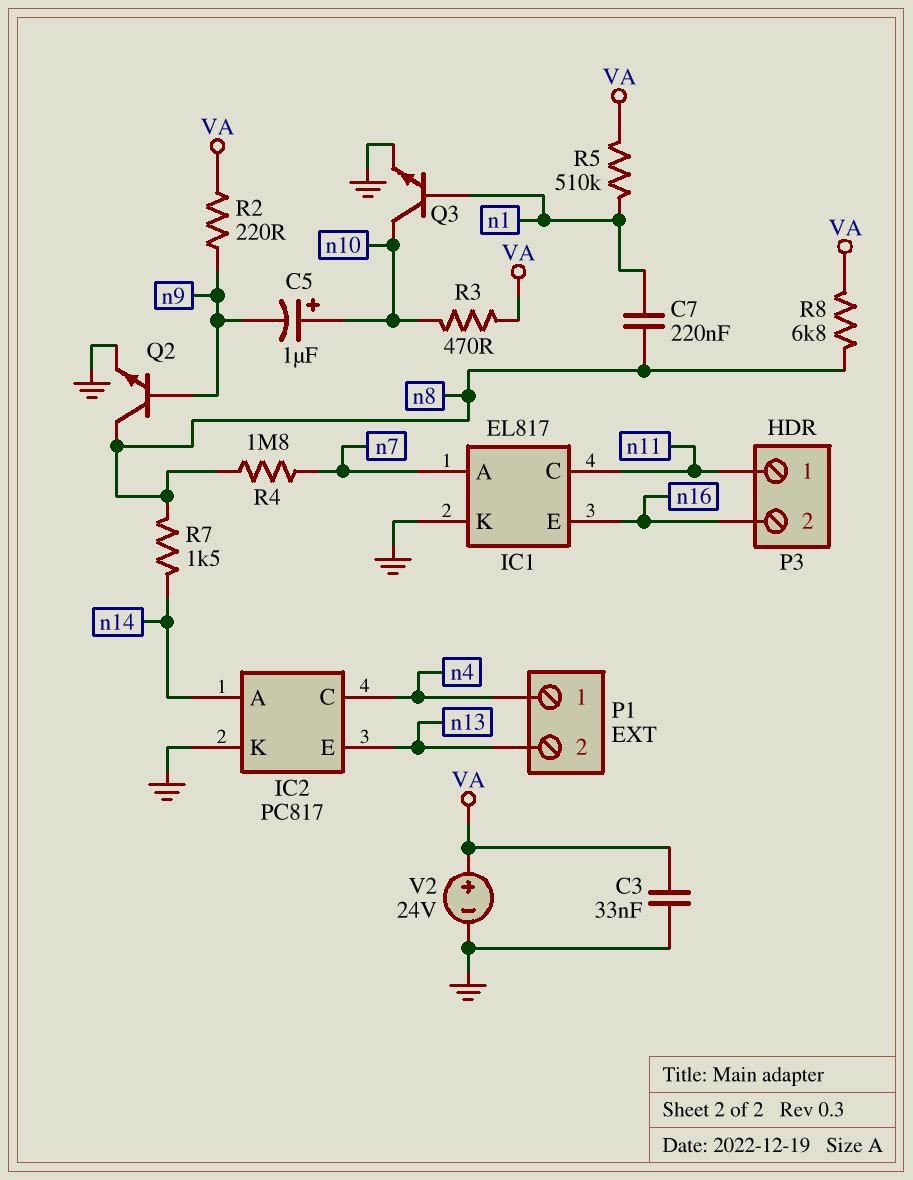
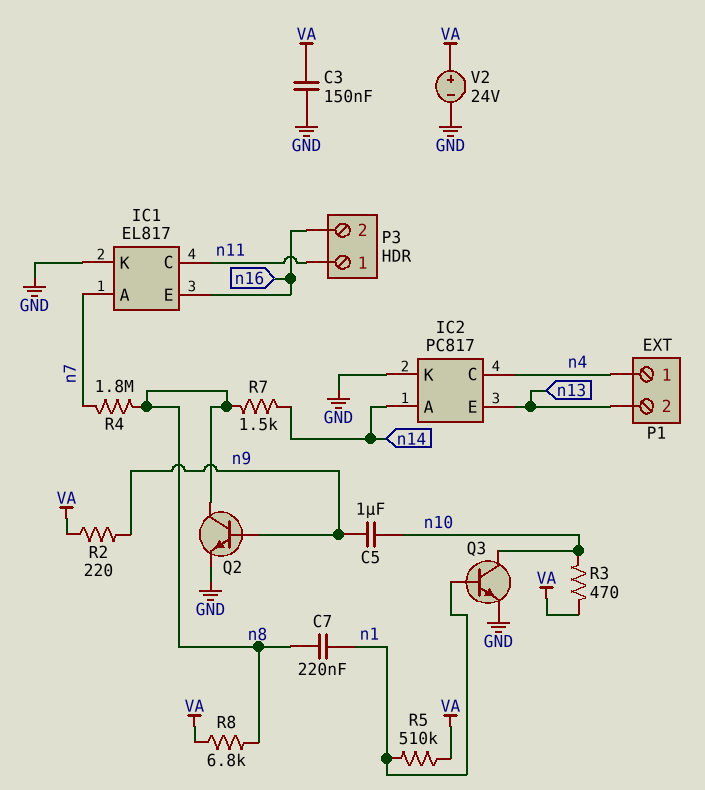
C3: 33nF (GND, VA) -> 150nF (GND, VA)
C5: 1uF (plus n10, minus n9) -> 1uF (n9, n10)

